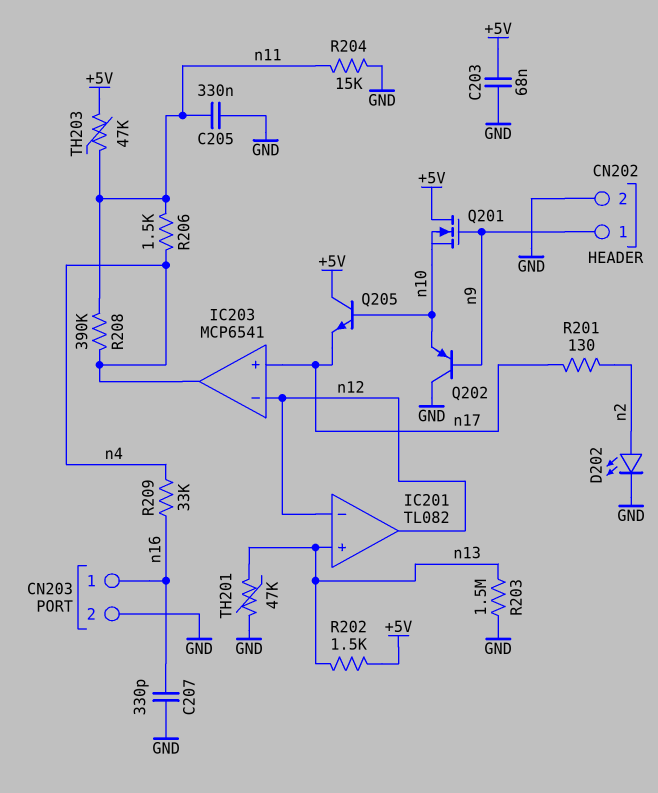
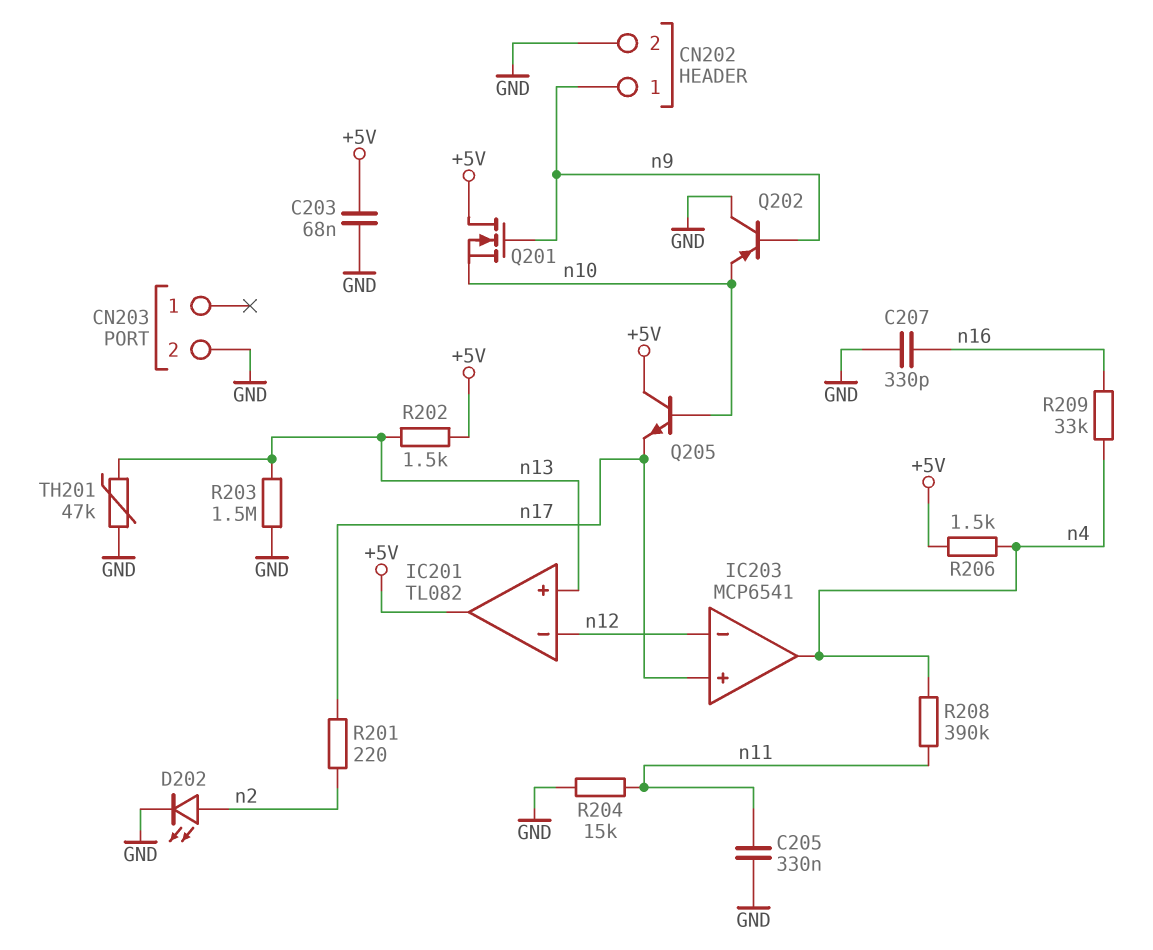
CN203 pin 1: n16 -> none
IC201 pin out: n12 -> +5V
R201: 130 (n2, n17) -> 220 (n2, n17)
R206: 1.5k (n4, n11) -> 1.5k (+5V, n4)
TH203: 47k (+5V, n11) -> none

